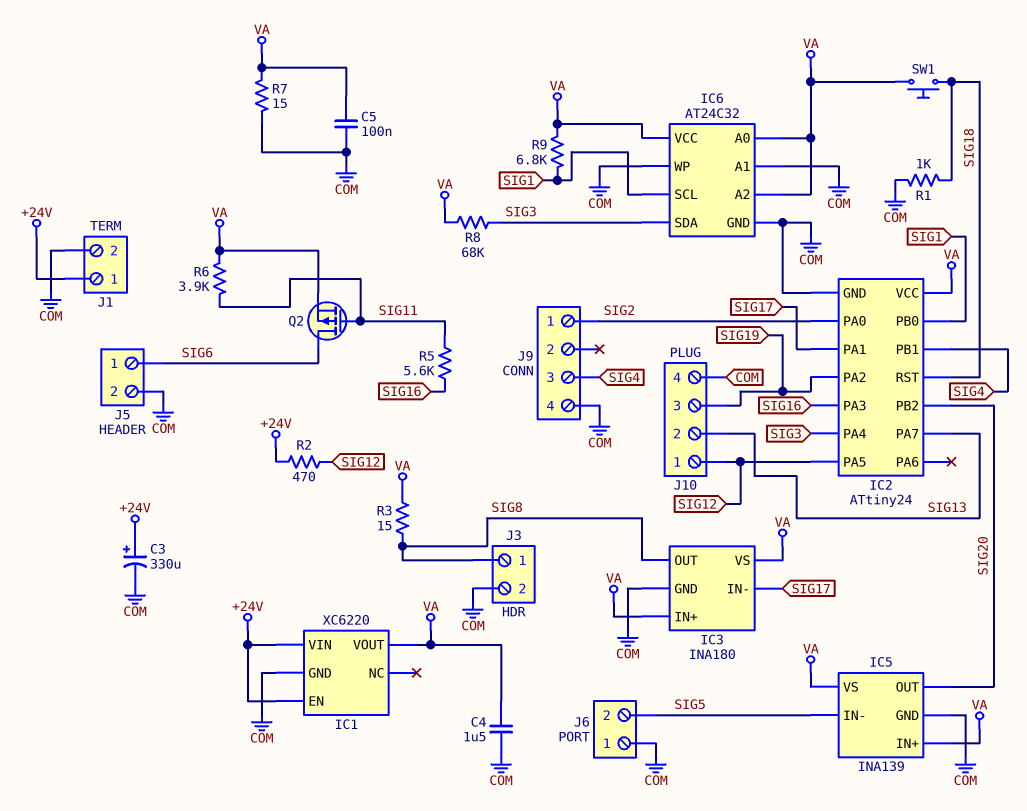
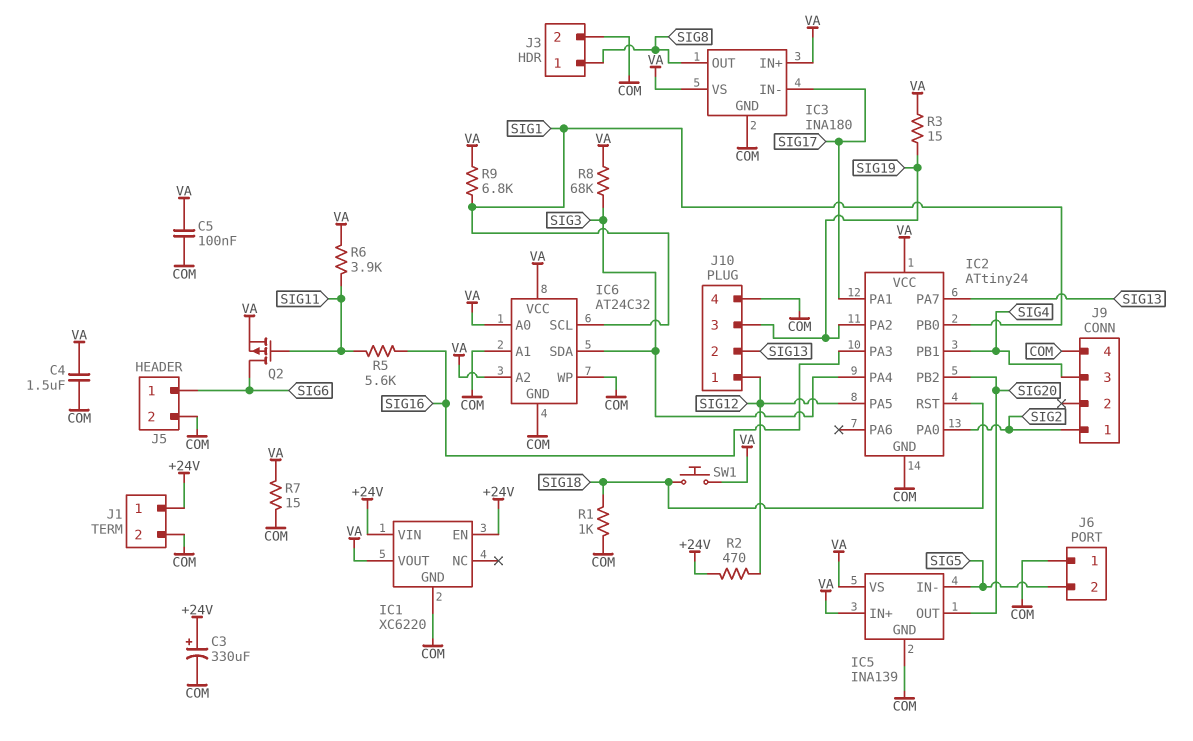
R3: 15 (SIG8, VA) -> 15 (SIG19, VA)

